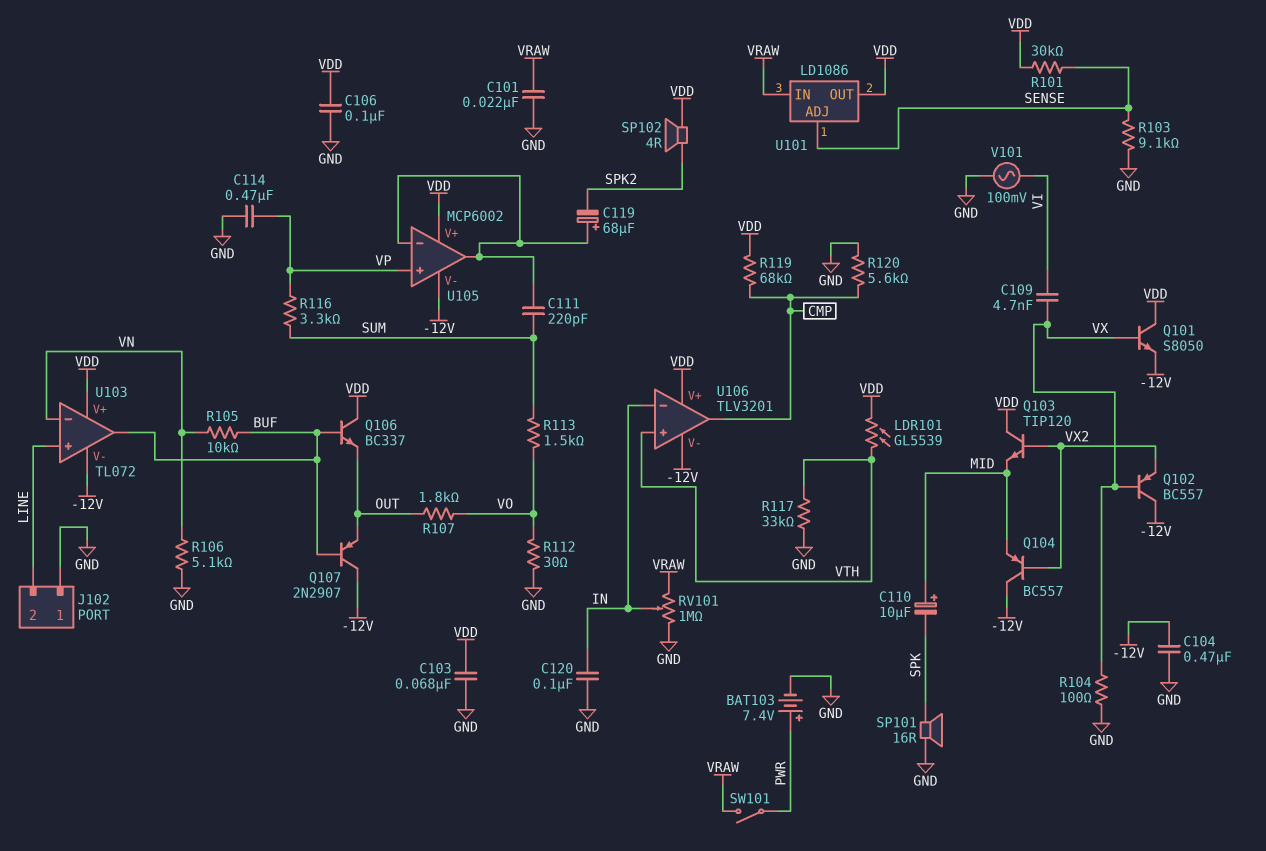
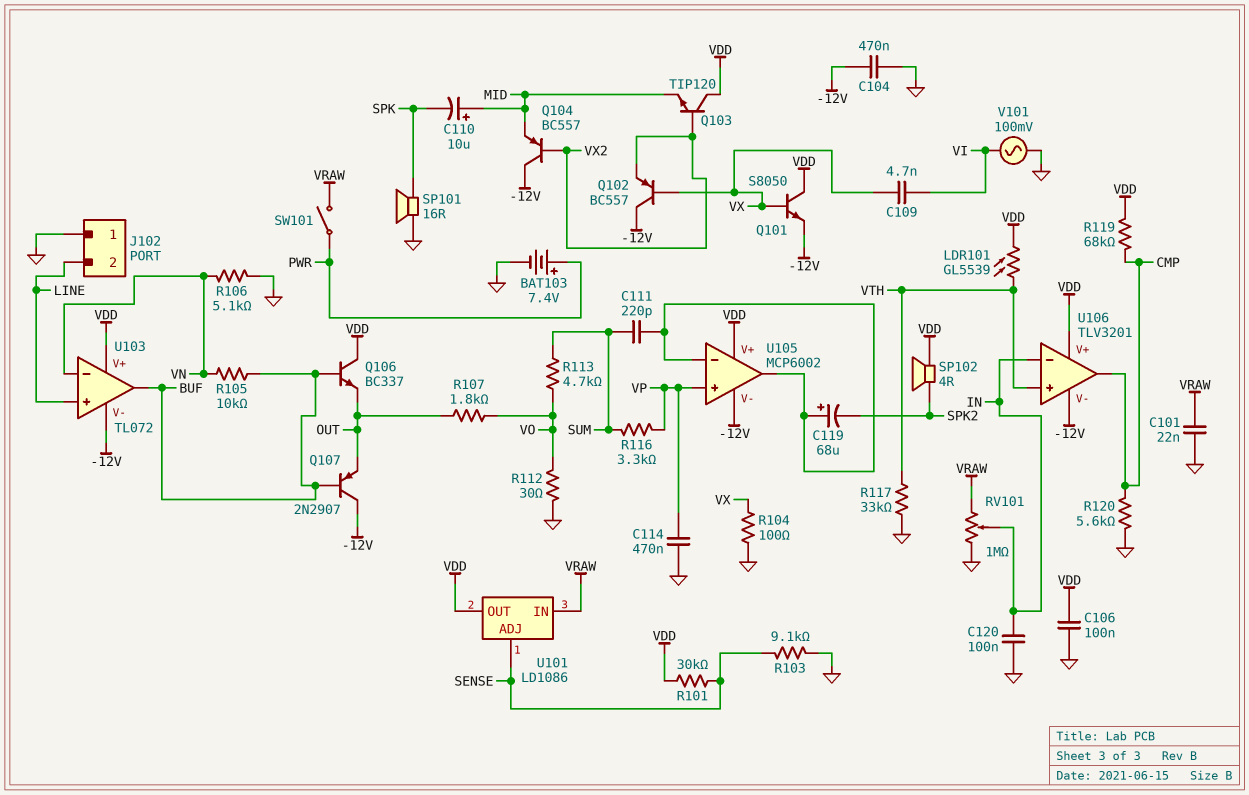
C103: 68nF (GND, VDD) -> none
R113: 1.5k (SUM, VO) -> 4.7k (SUM, VO)

